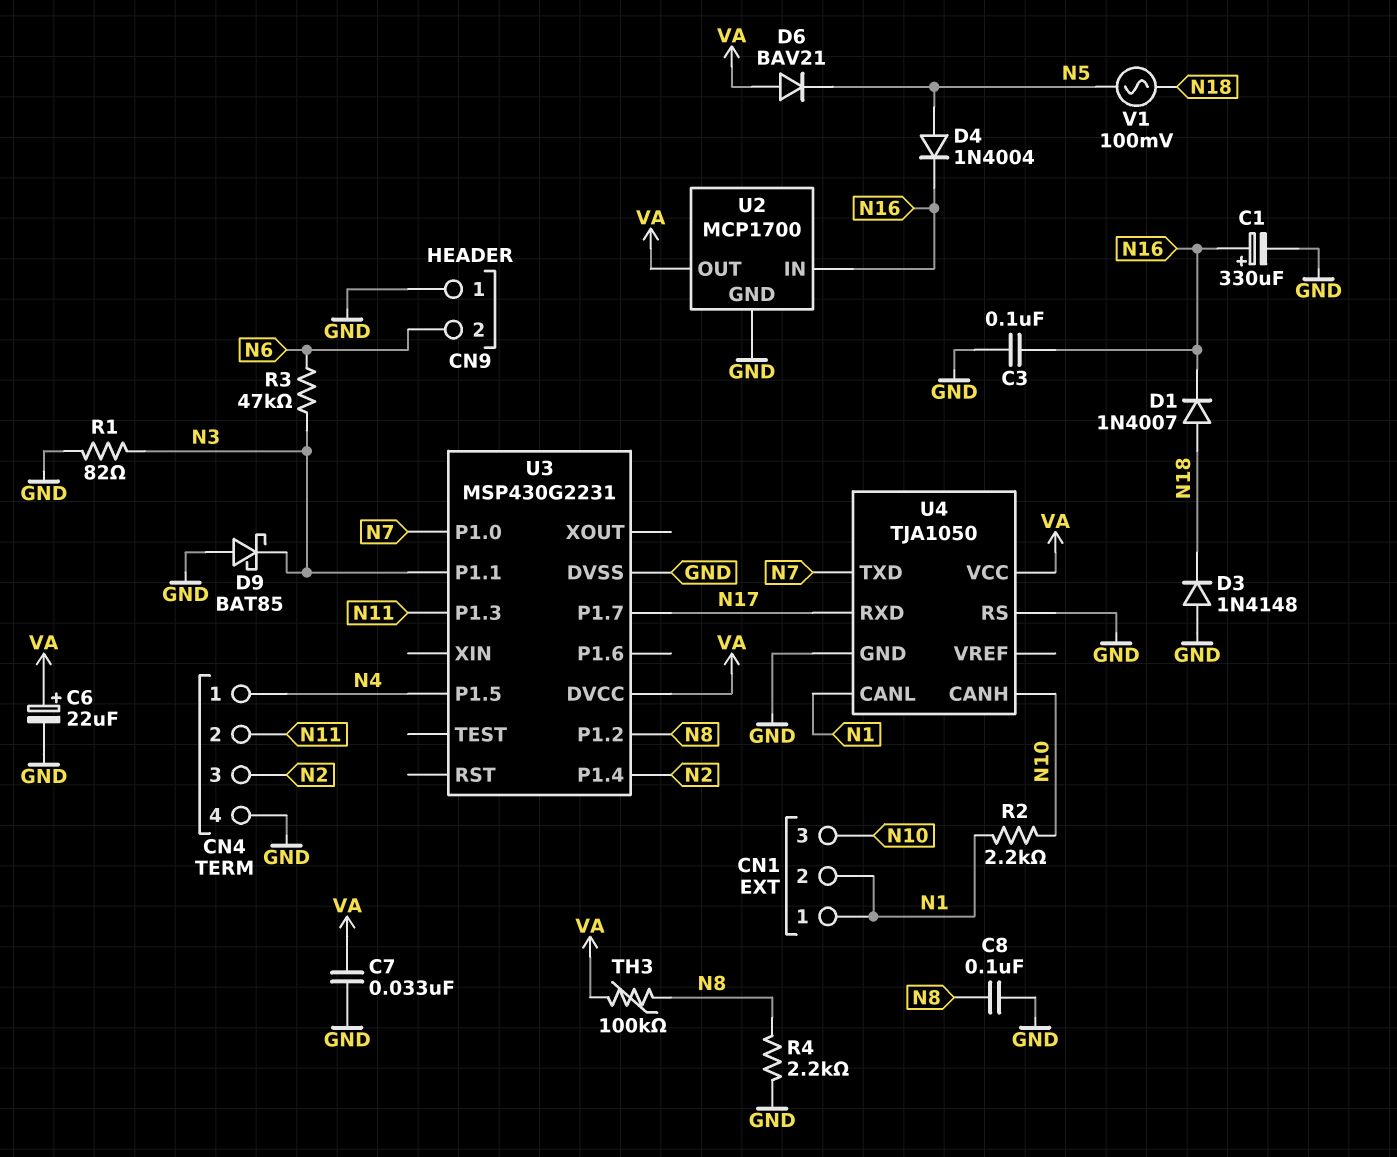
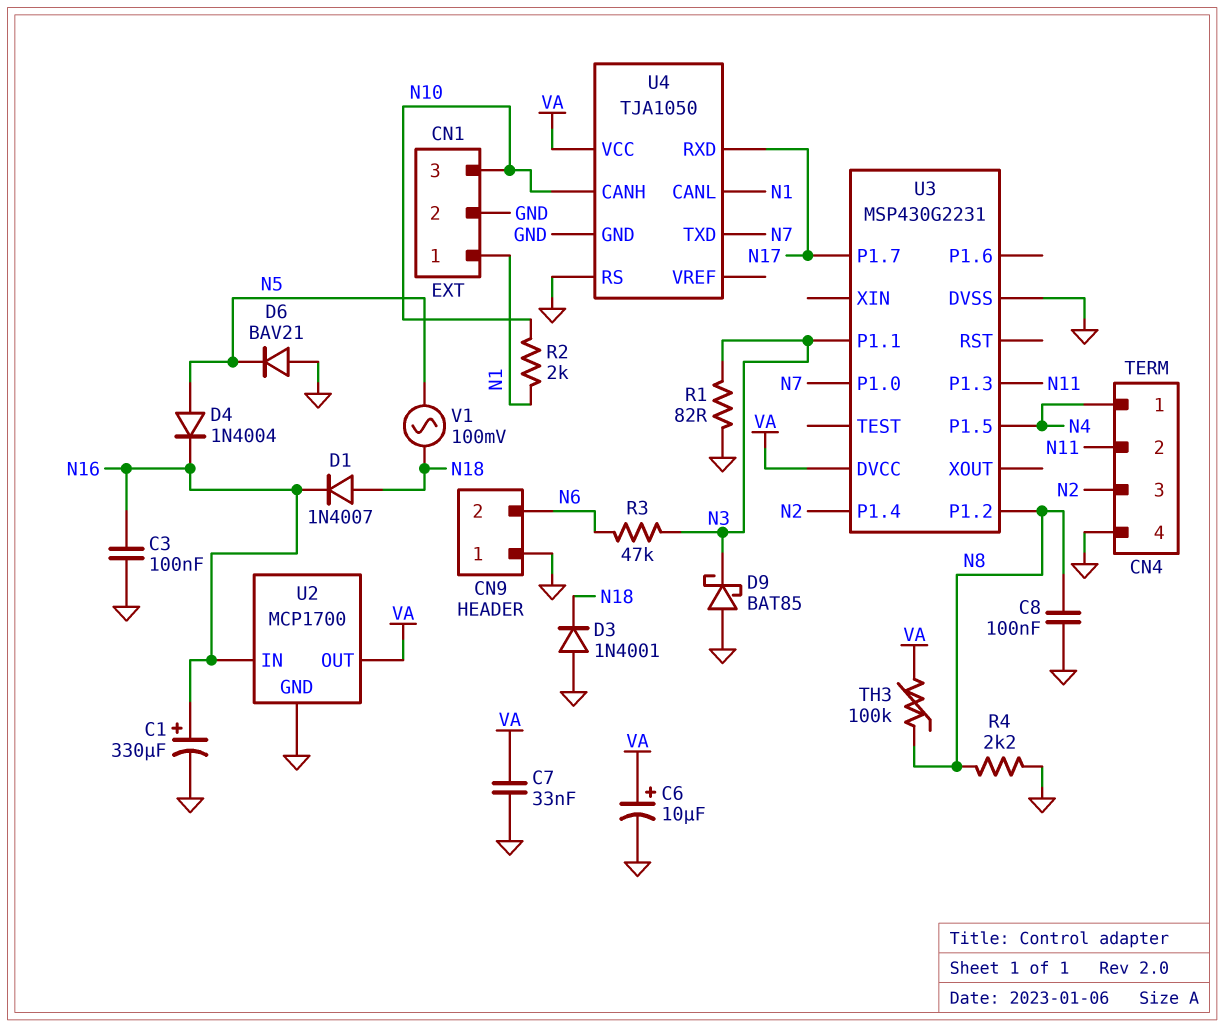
C6: 22uF (plus VA, minus GND) -> 10uF (plus VA, minus GND)
CN1 pin 2: N1 -> GND
D3: diode 1N4148 (A GND, K N18) -> diode 1N4001 (A GND, K N18)
D6: diode BAV21 (A VA, K N5) -> diode BAV21 (A GND, K N5)
R2: 2.2k (N1, N10) -> 2k (N1, N10)

